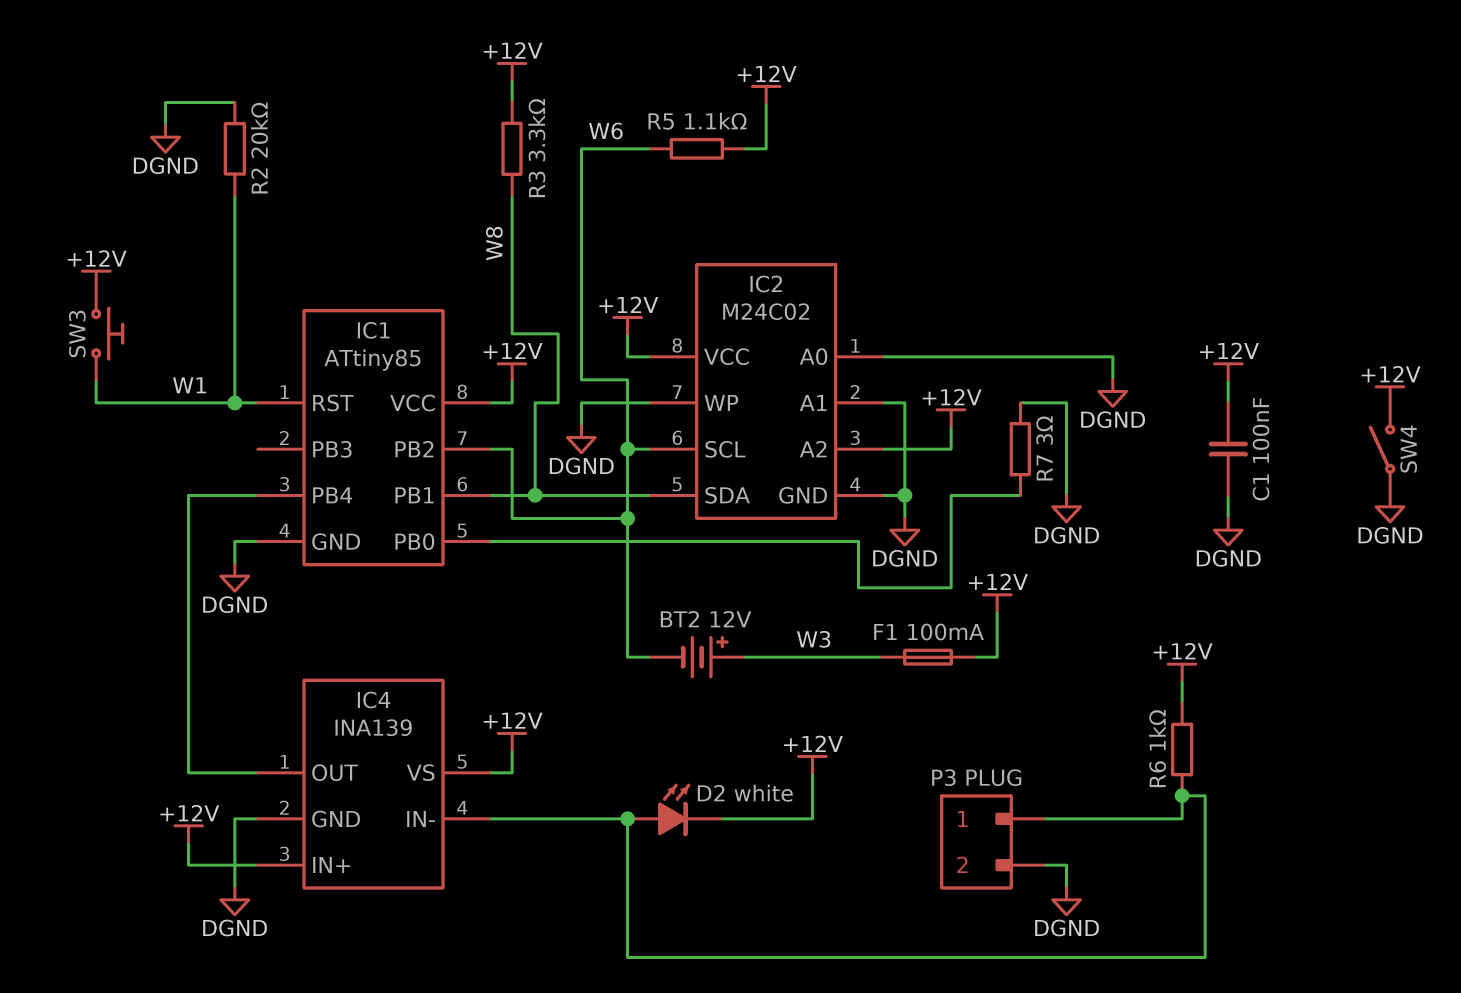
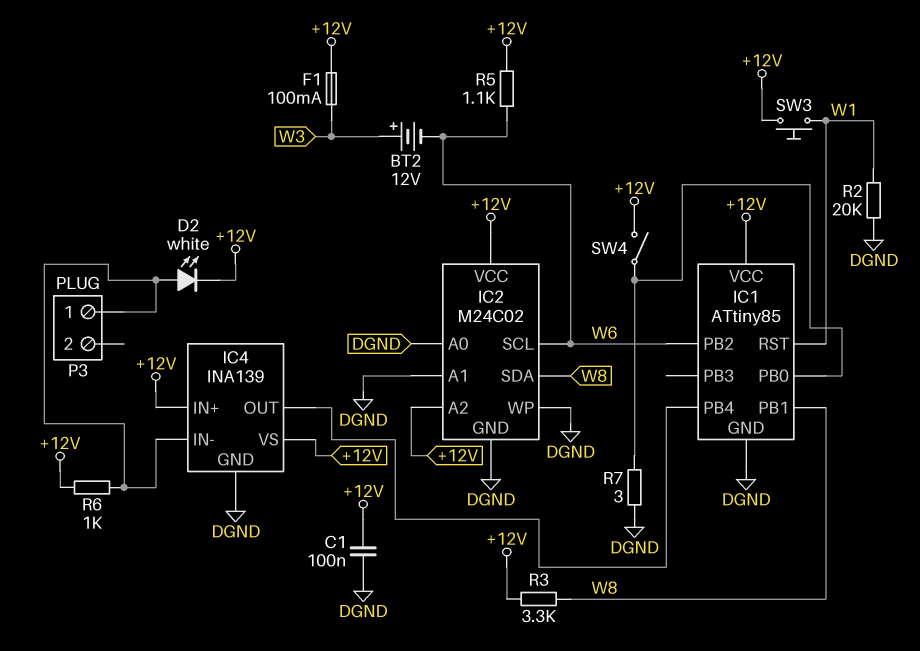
P3 pin 2: DGND -> none
SW4: switch (+12V, DGND) -> switch (+12V, IC1/PB0)

